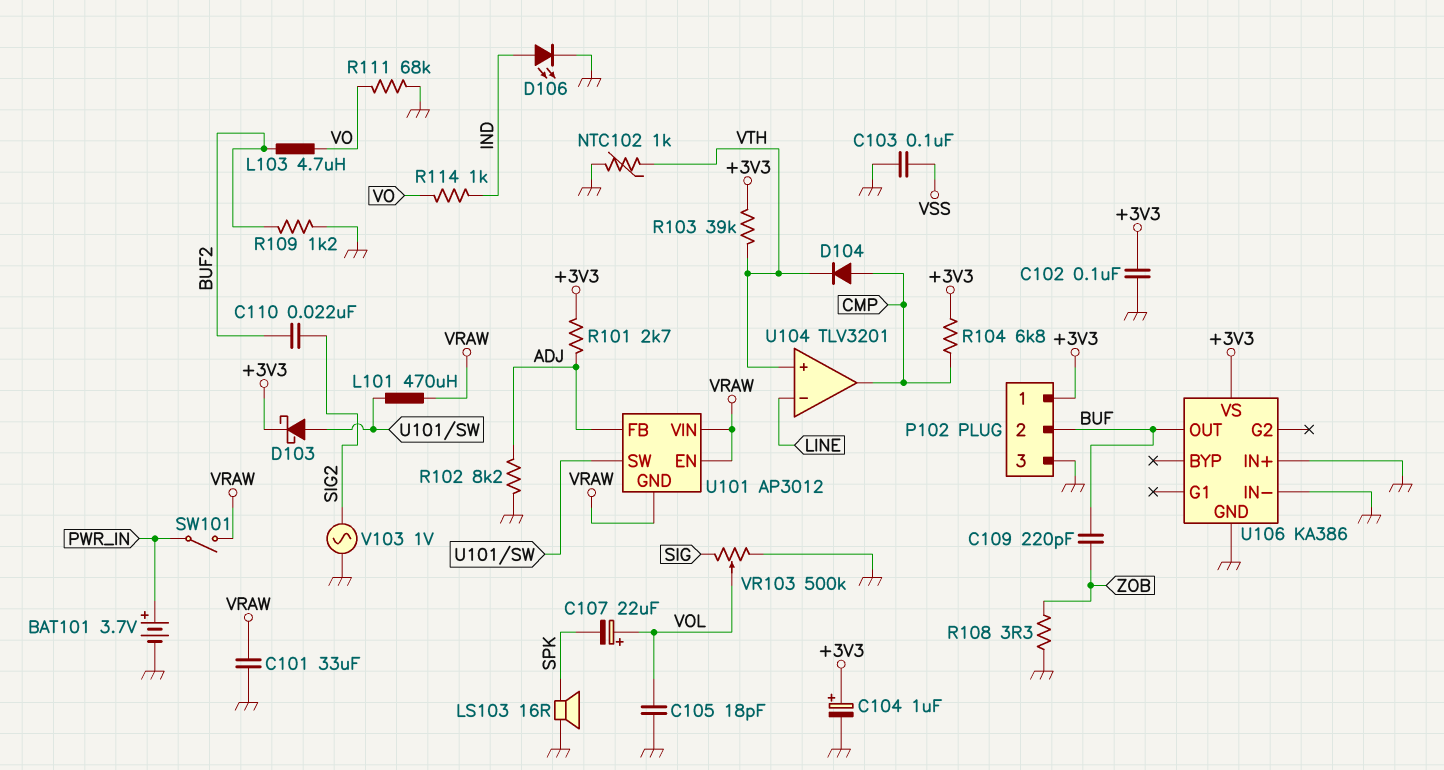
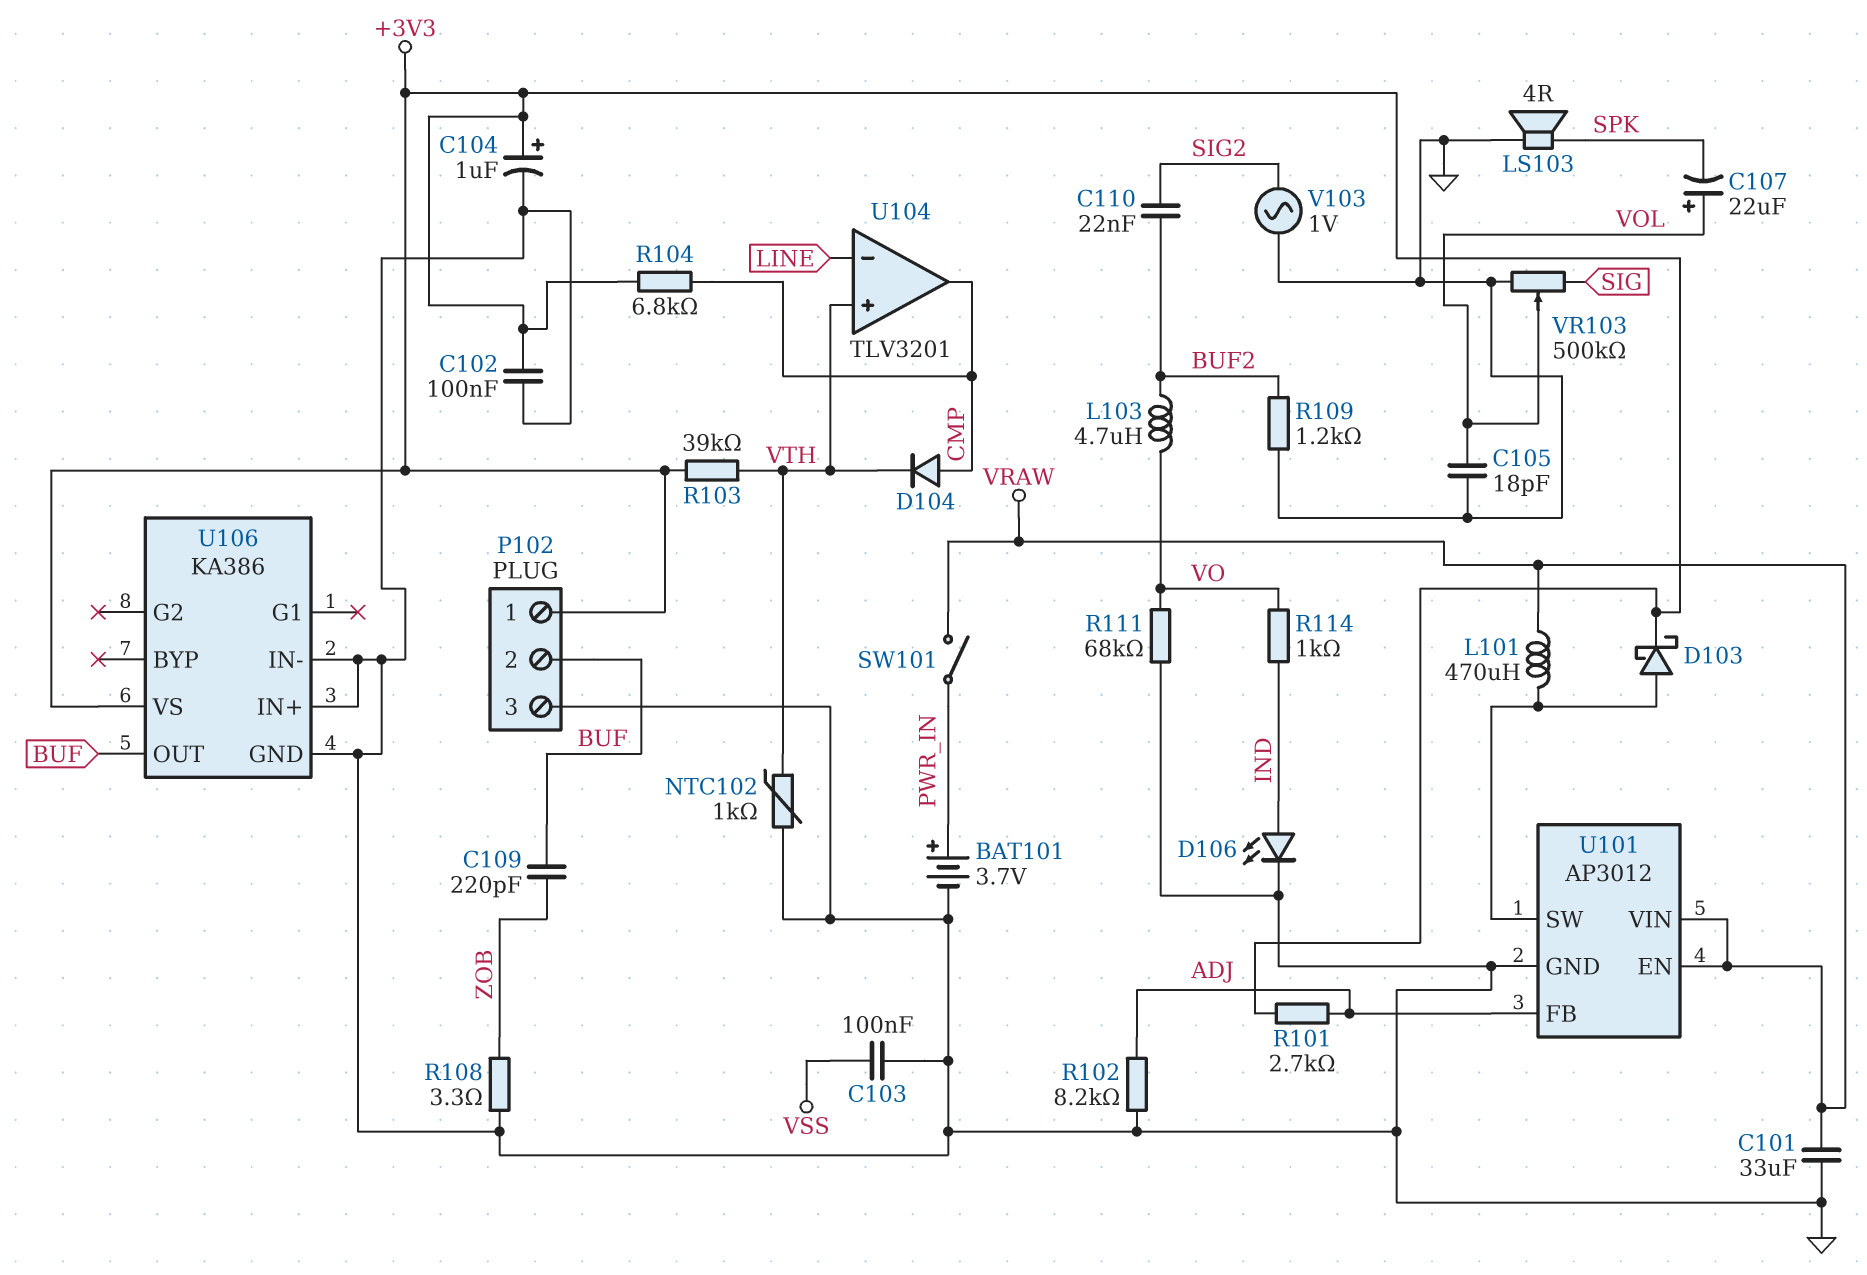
LS103: speaker 16R (GND, SPK) -> speaker 4R (GND, SPK)
U101 pin GND: VRAW -> GND

